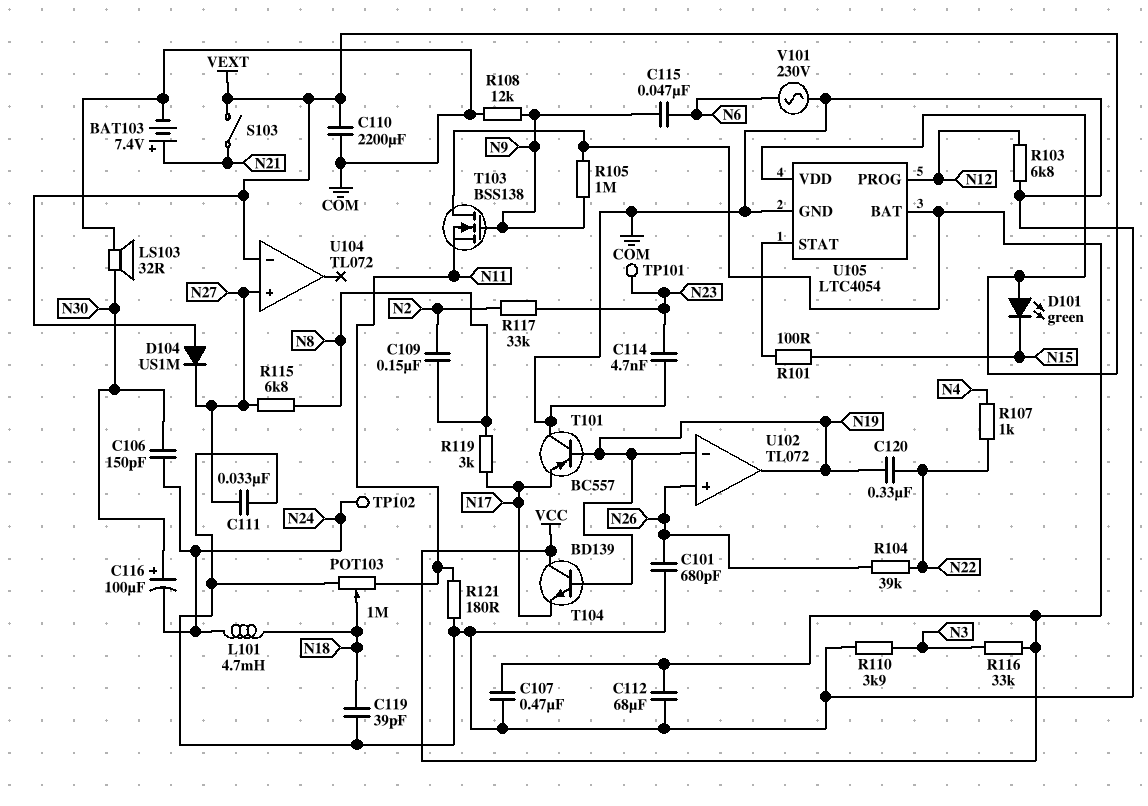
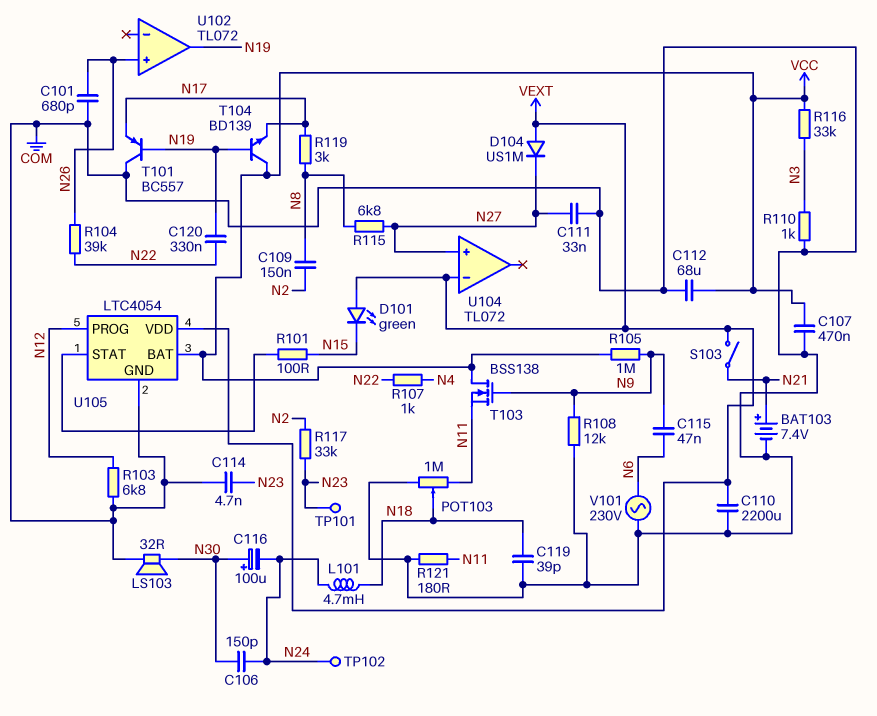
R110: 3.9k (COM, N3) -> 1k (COM, N3)
U102 pin in-: N19 -> none

